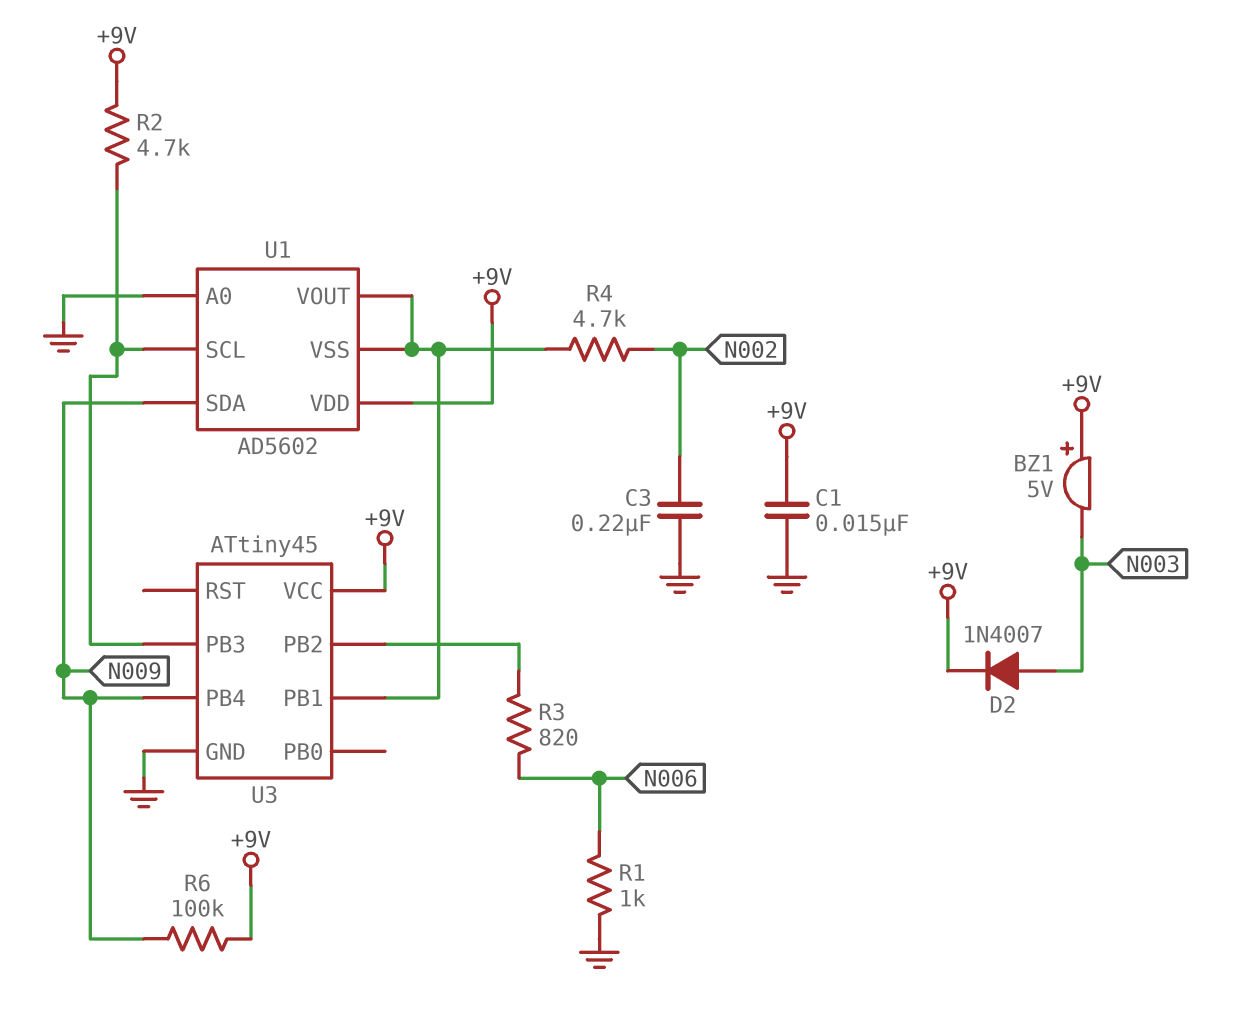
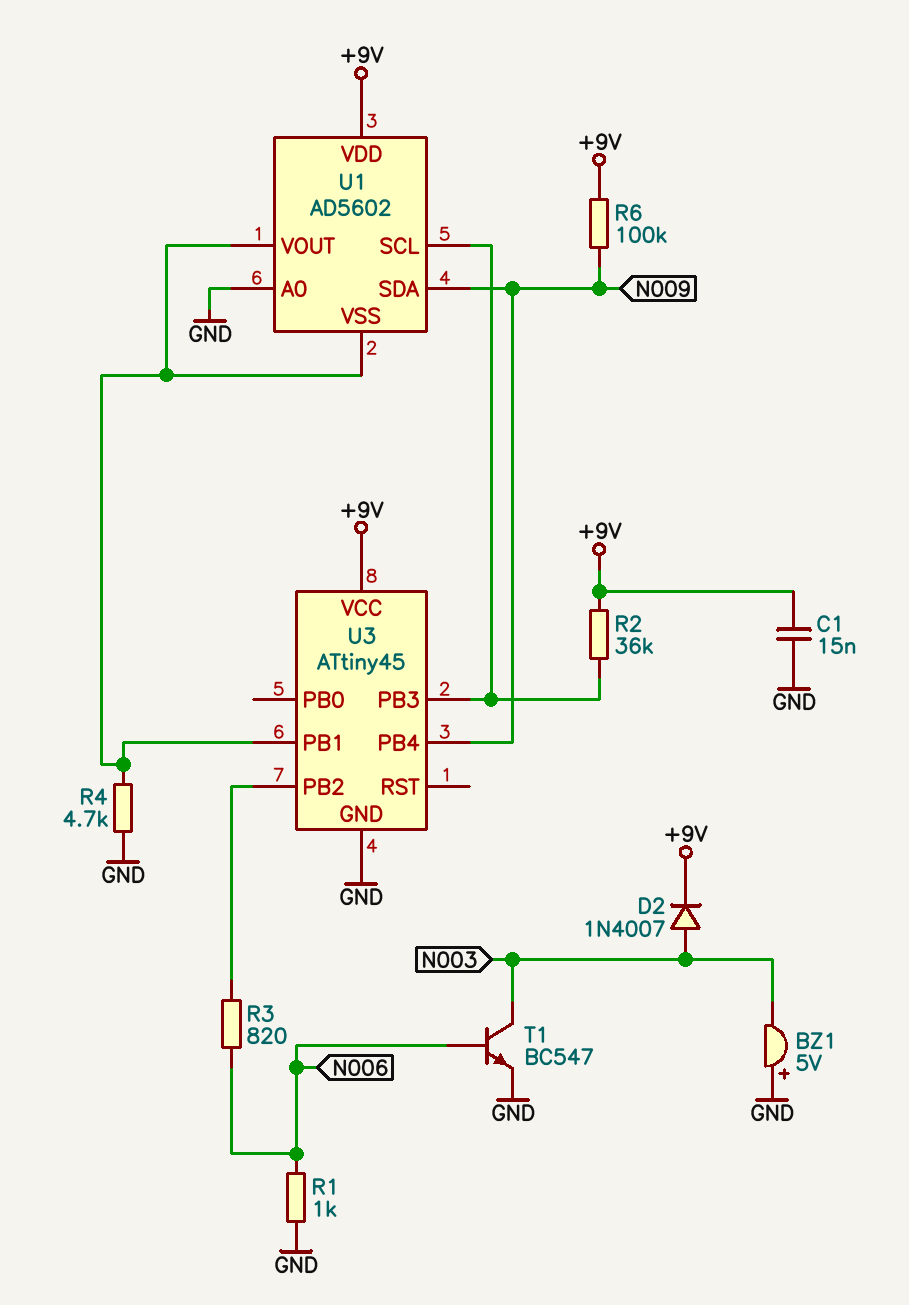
BZ1: buzzer 5V (plus +9V, minus N003) -> buzzer 5V (plus GND, minus N003)
C3: 220nF (GND, N002) -> none
R2: 4.7k (+9V, U1/SCL) -> 36k (+9V, U1/SCL)
R4: 4.7k (N002, U1/VOUT) -> 4.7k (GND, U1/VOUT)
T1: none -> NPN BC547 (B N006, C N003, E GND)

